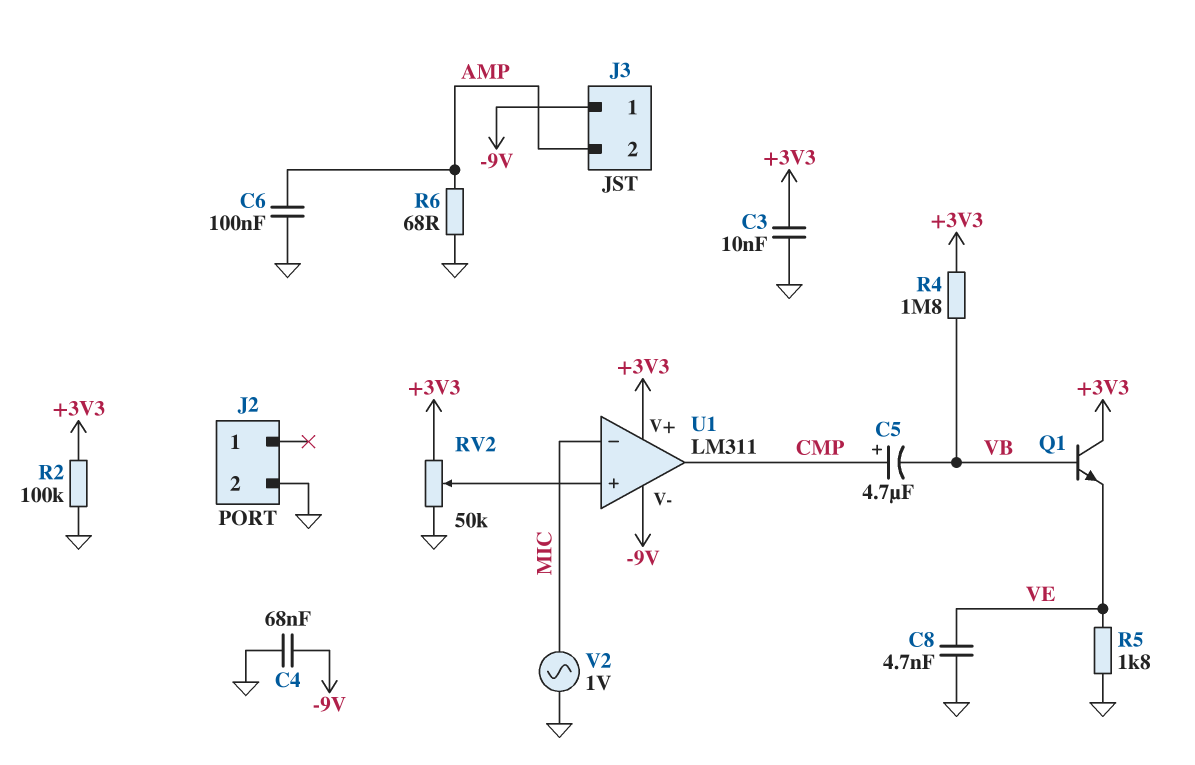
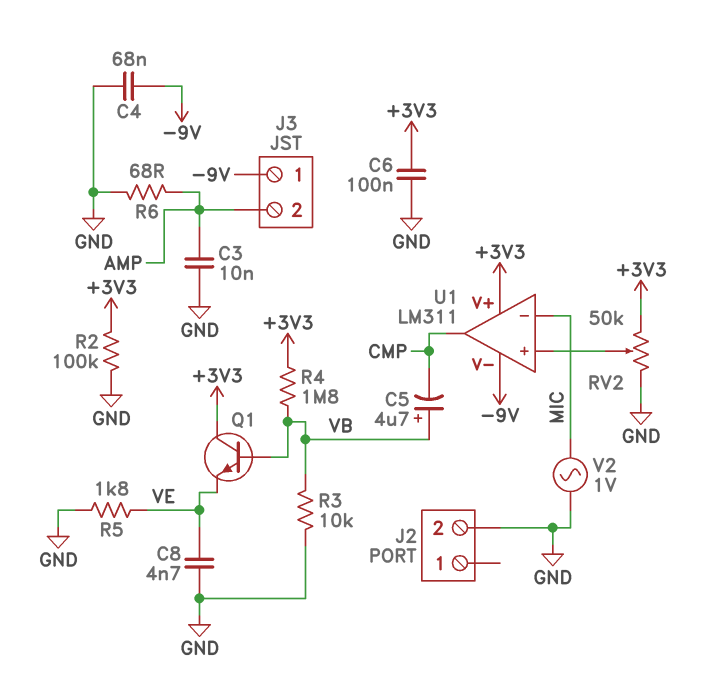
C3: 10nF (+3V3, GND) -> 10nF (AMP, GND)
C5: 4.7uF (plus CMP, minus VB) -> 4.7uF (plus VB, minus CMP)
C6: 100nF (AMP, GND) -> 100nF (+3V3, GND)
R3: none -> 10k (GND, VB)

